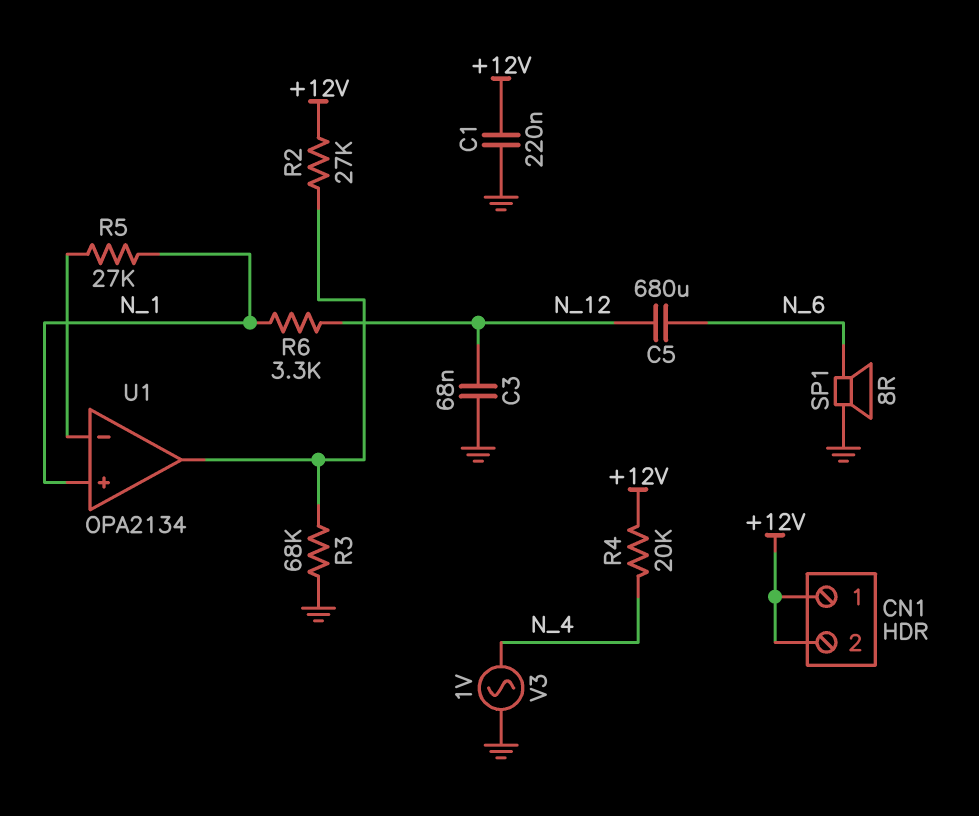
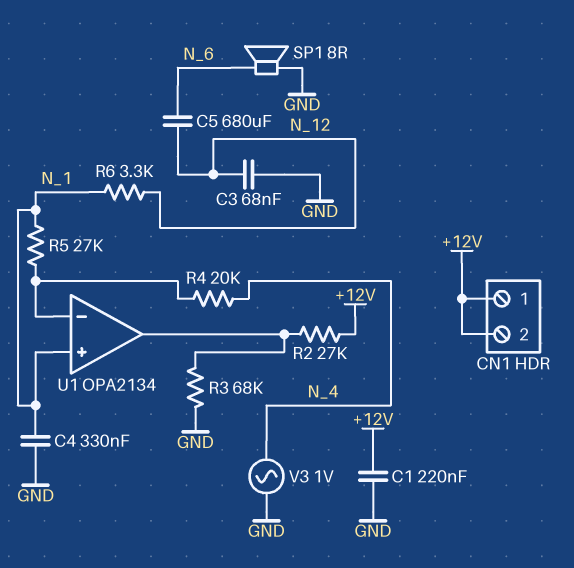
C4: none -> 330nF (GND, N_1)
R4: 20k (+12V, N_4) -> 20k (N_4, U1/in-)

